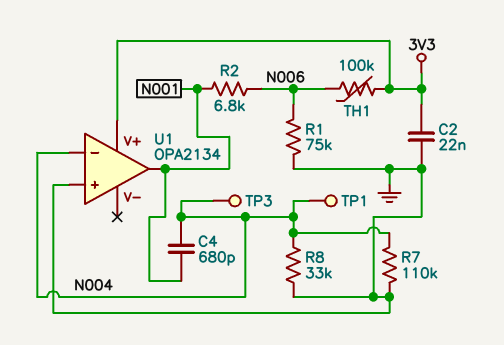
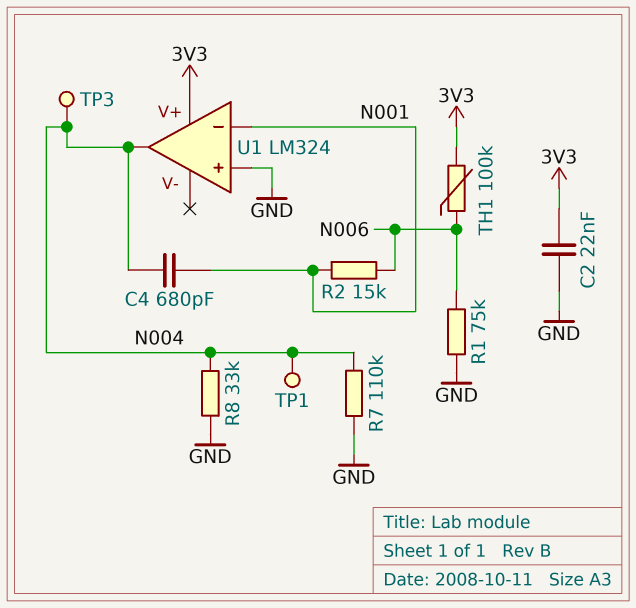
R2: 6.8k (N001, N006) -> 15k (N001, N006)
U1: OPA2134 -> LM324
U1 pin in-: N004 -> N001
U1 pin out: N001 -> N004

